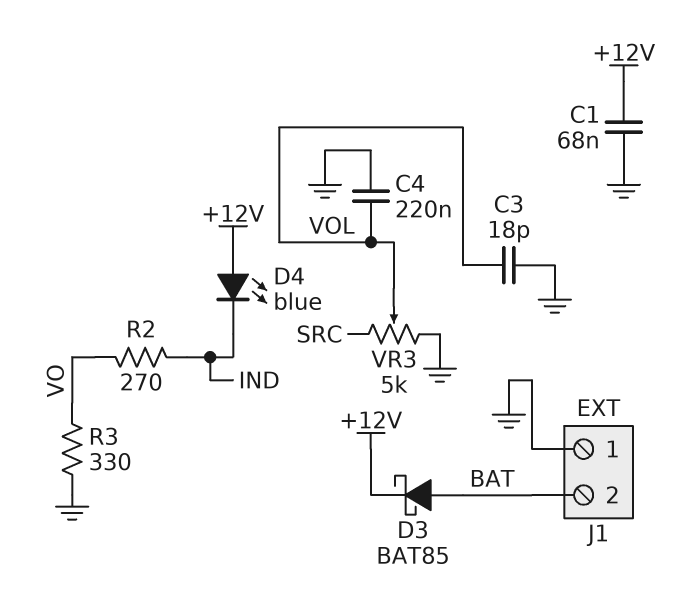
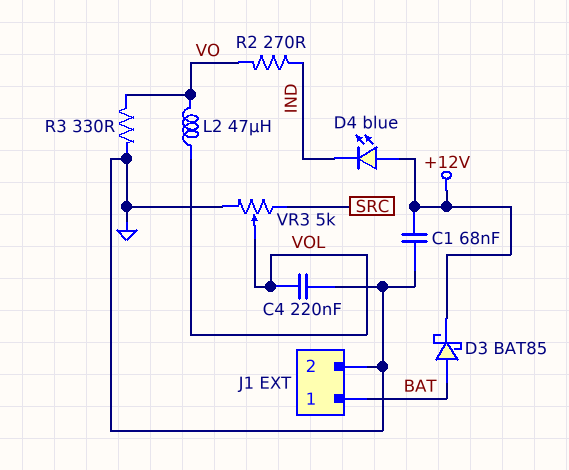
C3: 18pF (GND, VOL) -> none
J1 pin 1: GND -> BAT
J1 pin 2: BAT -> GND
L2: none -> 47uH (VO, VOL)

